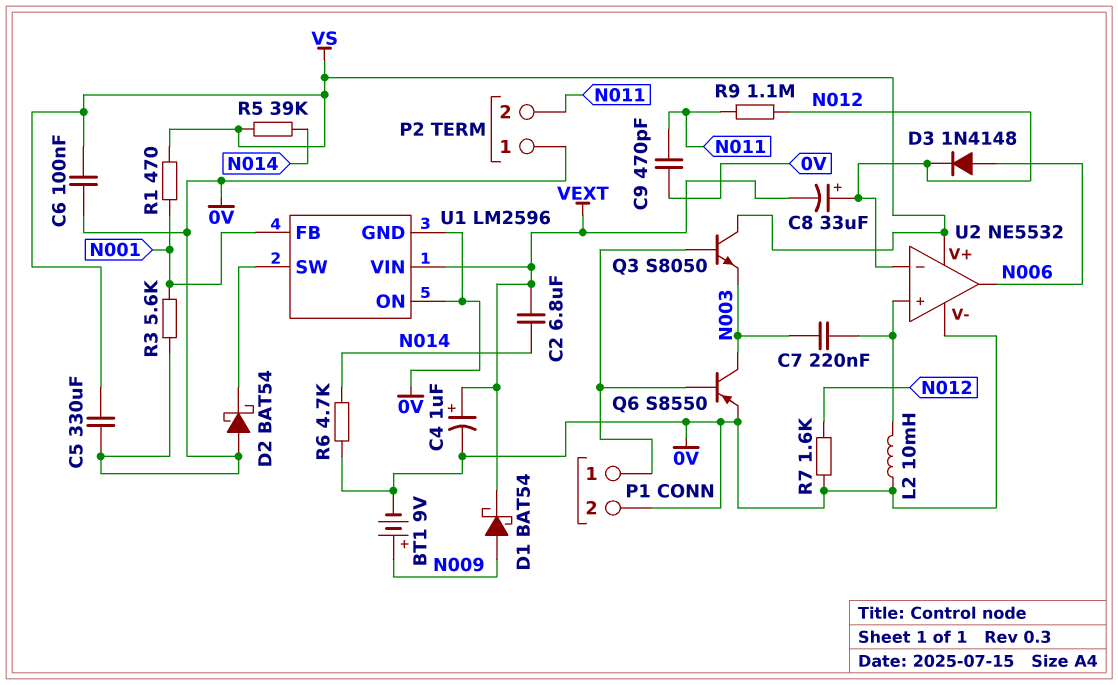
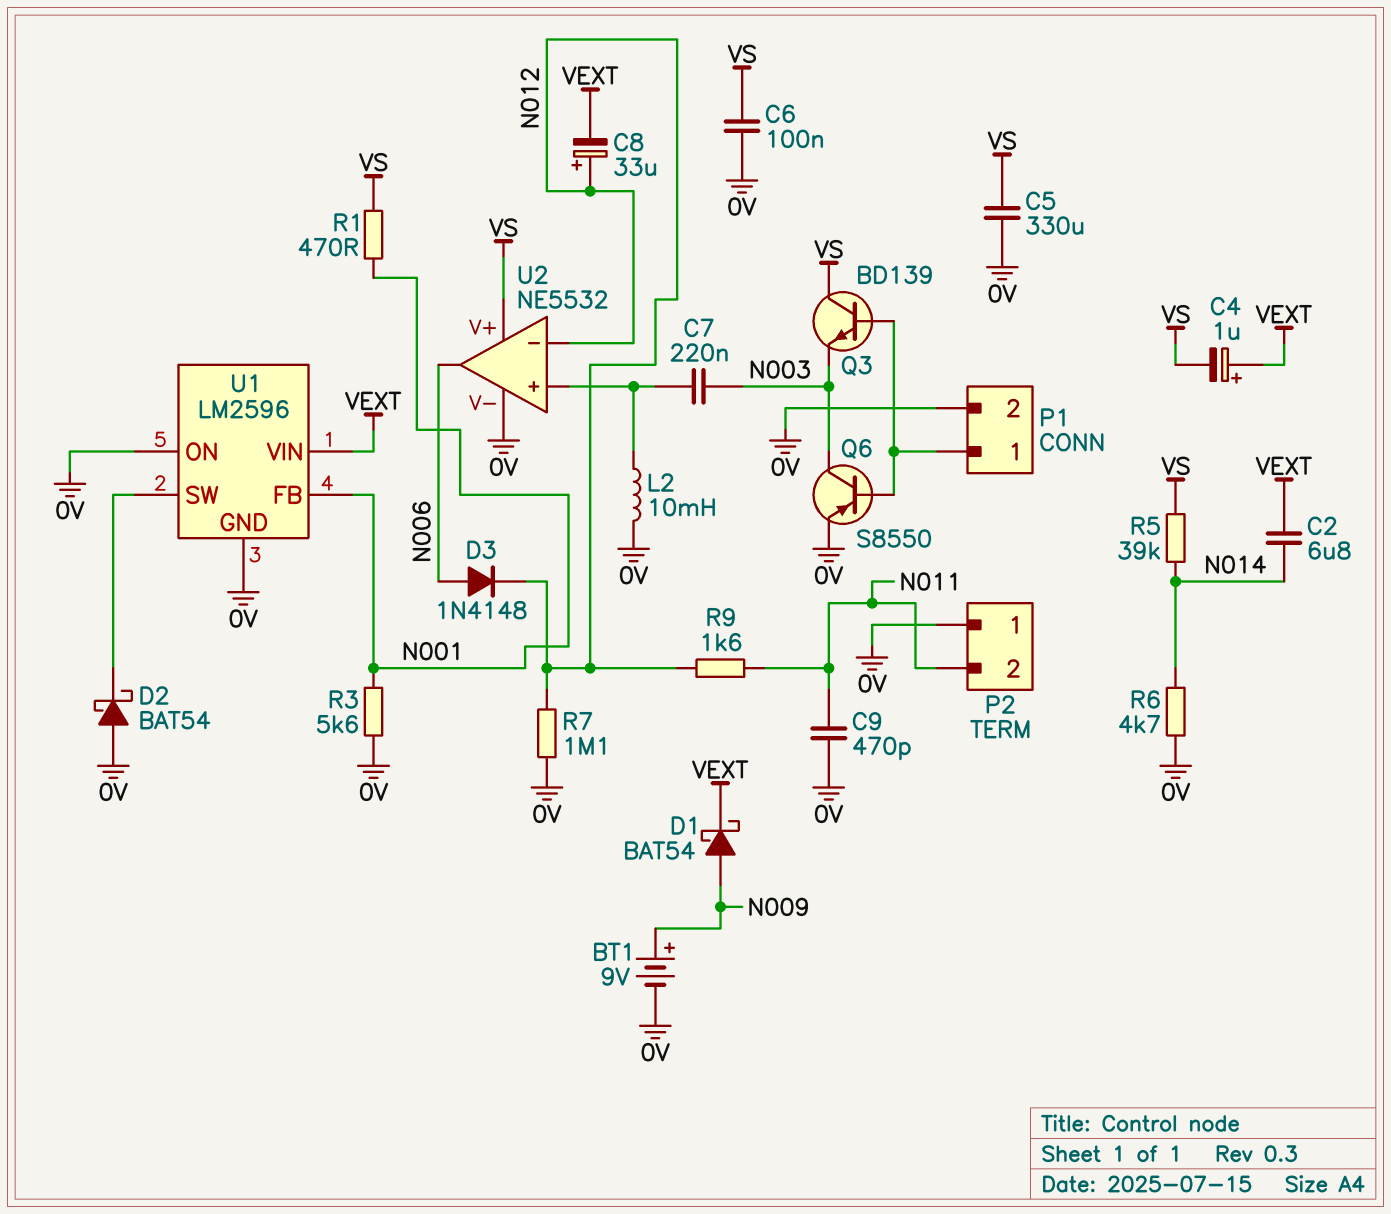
C4: 1uF (plus VEXT, minus 0V) -> 1uF (plus VEXT, minus VS)
Q3: NPN S8050 (B P1/1, C VS, E N003) -> NPN BD139 (B P1/1, C VS, E N003)
R7: 1.6k (0V, N012) -> 1.1M (0V, N012)
R9: 1.1M (N011, N012) -> 1.6k (N011, N012)

